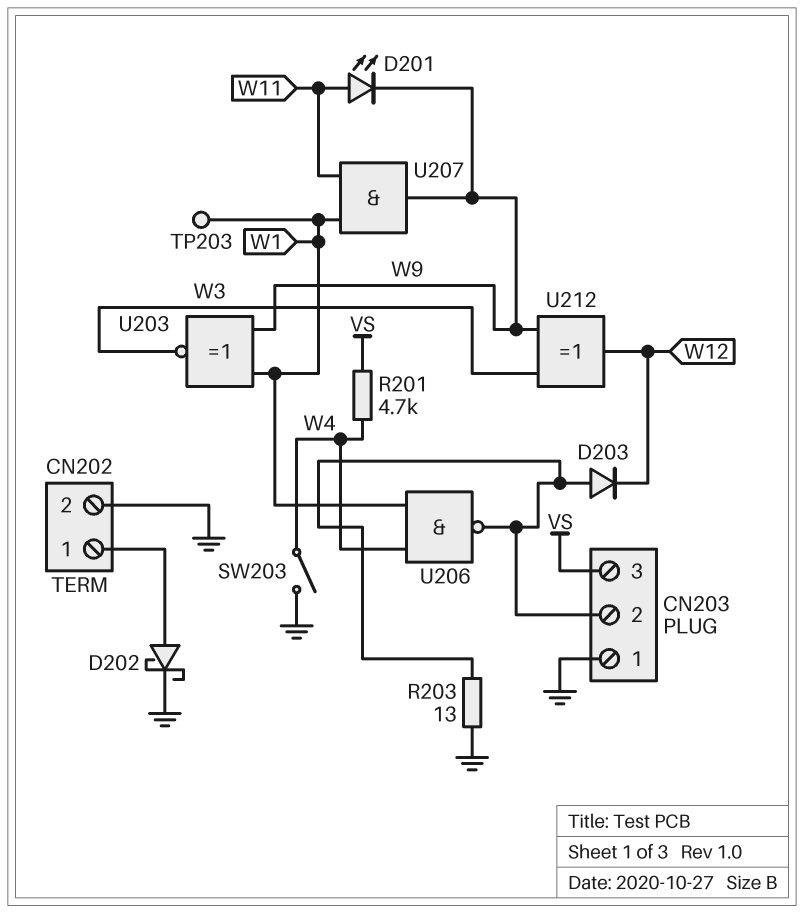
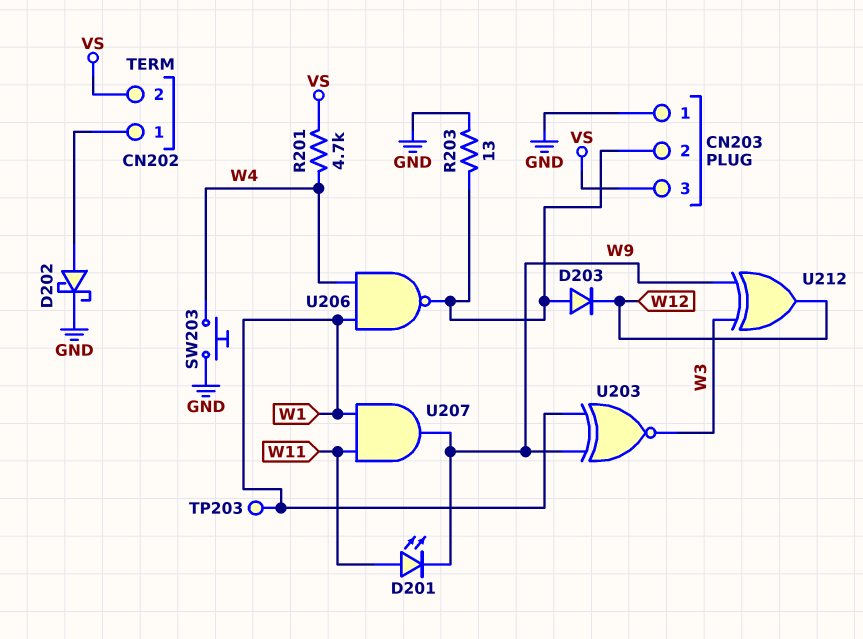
CN202 pin 2: GND -> VS
SW203: switch (GND, W4) -> button (GND, W4)

